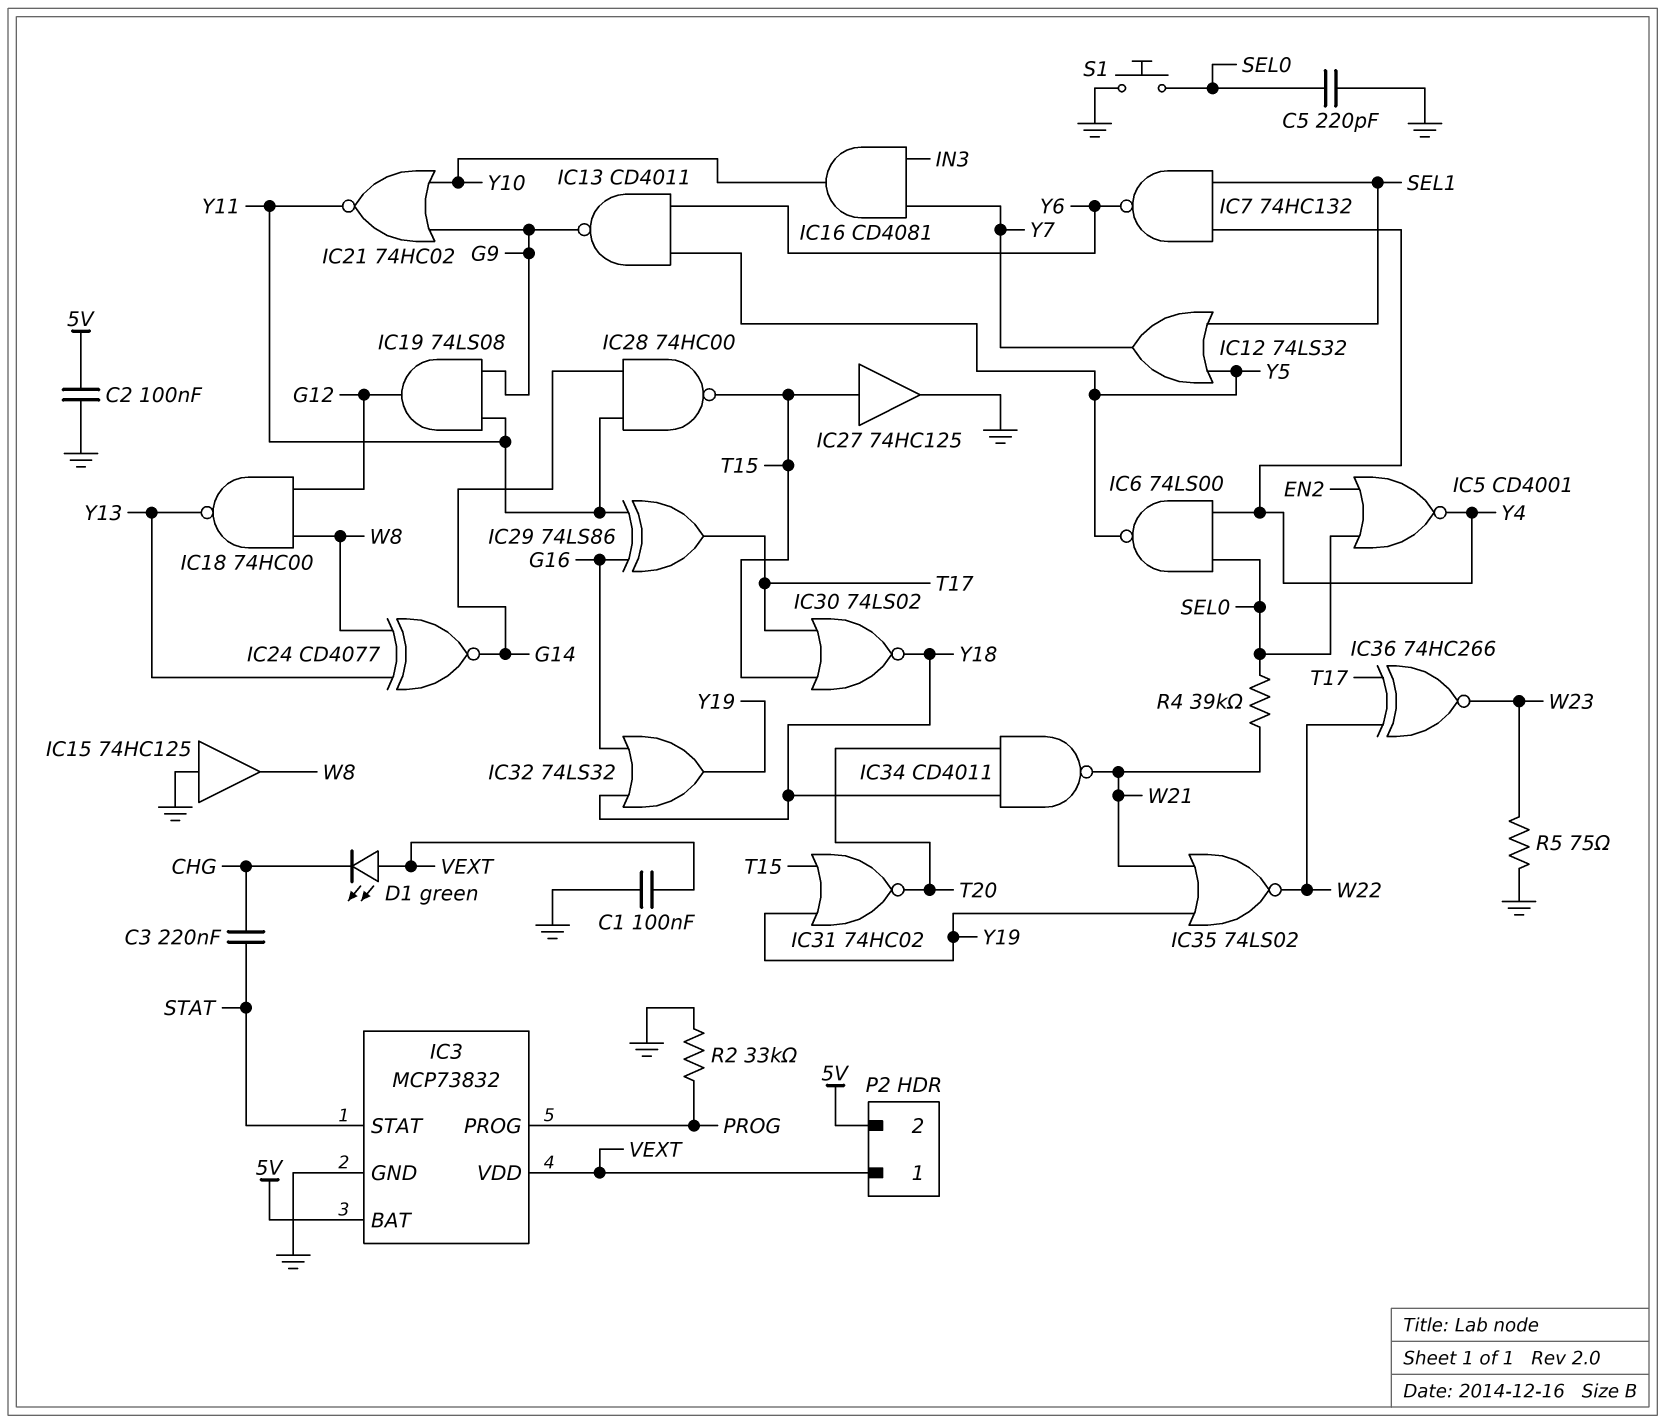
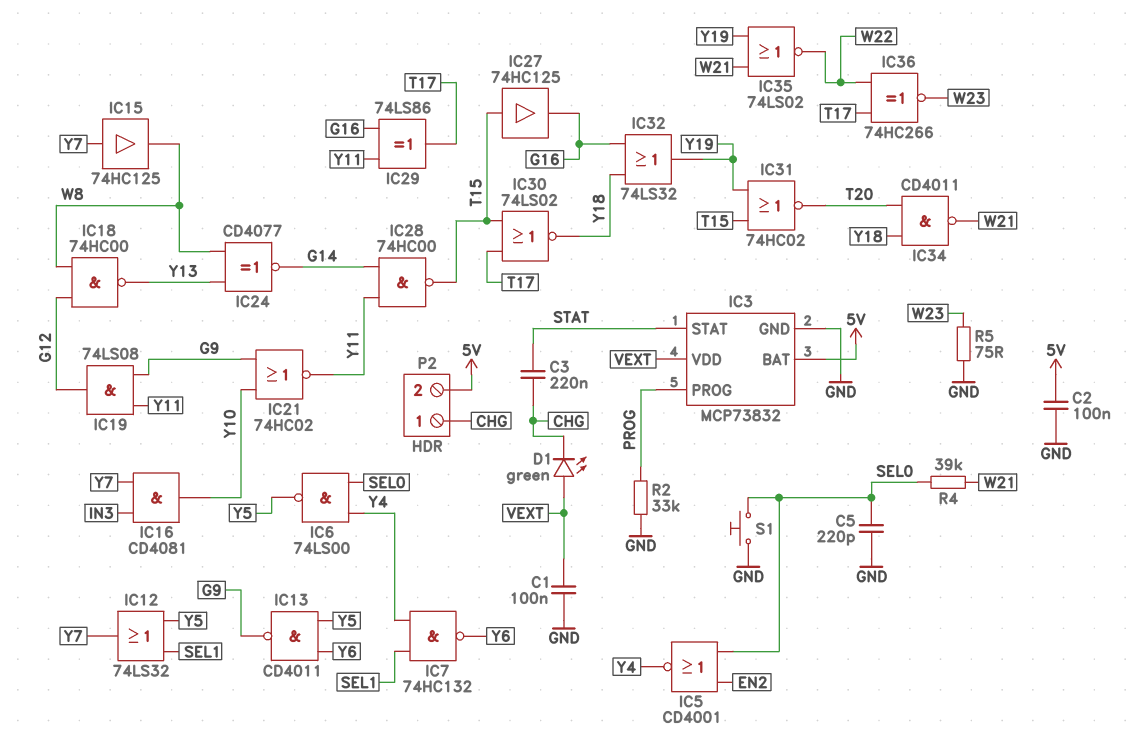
IC15: buffer 74HC125 (in GND, out W8) -> buffer 74HC125 (in Y7, out W8)
IC27: buffer 74HC125 (in T15, out GND) -> buffer 74HC125 (in T15, out G16)
P2 pin 1: VEXT -> CHG

